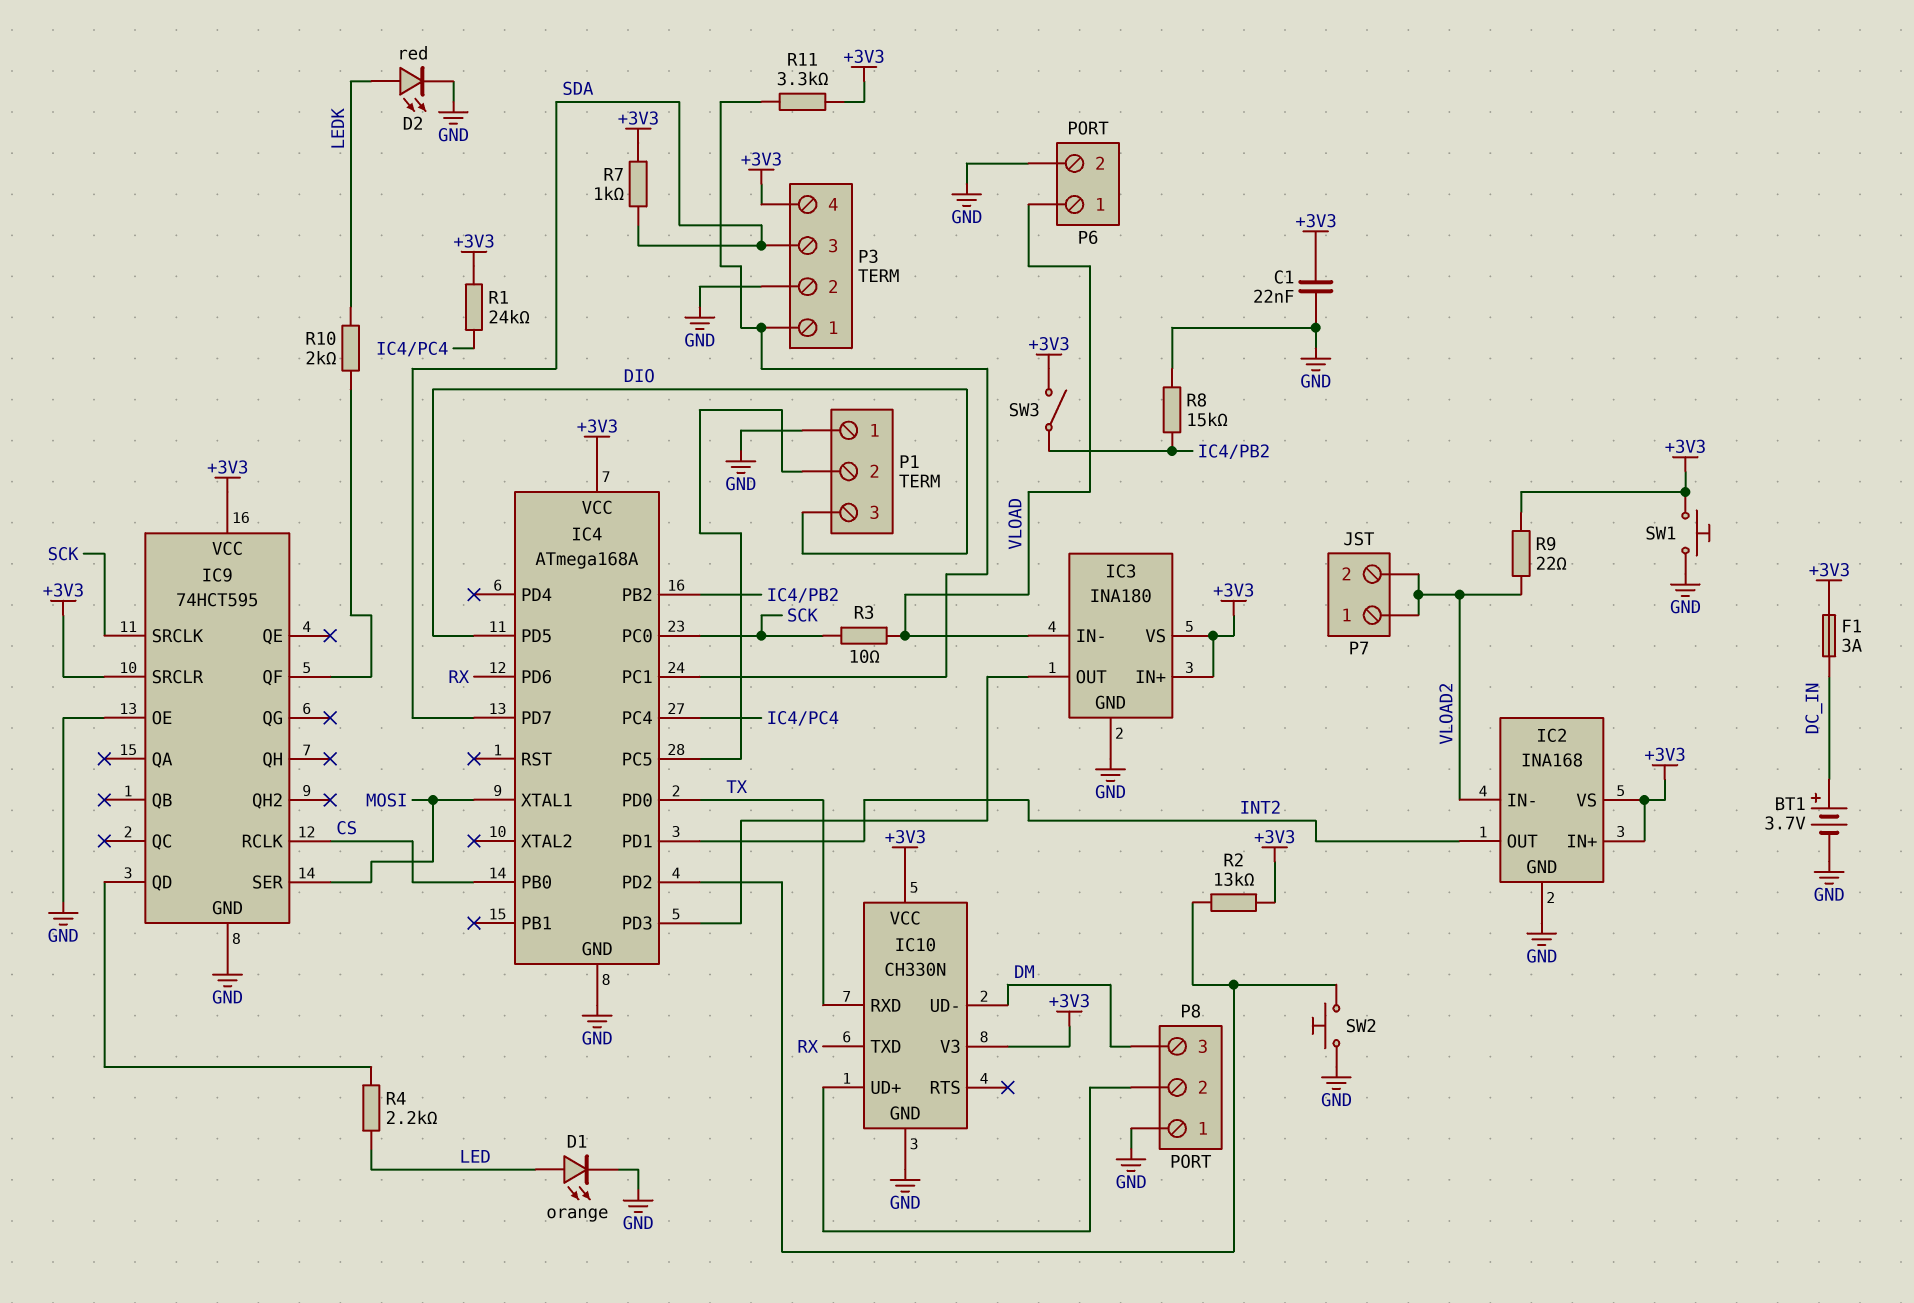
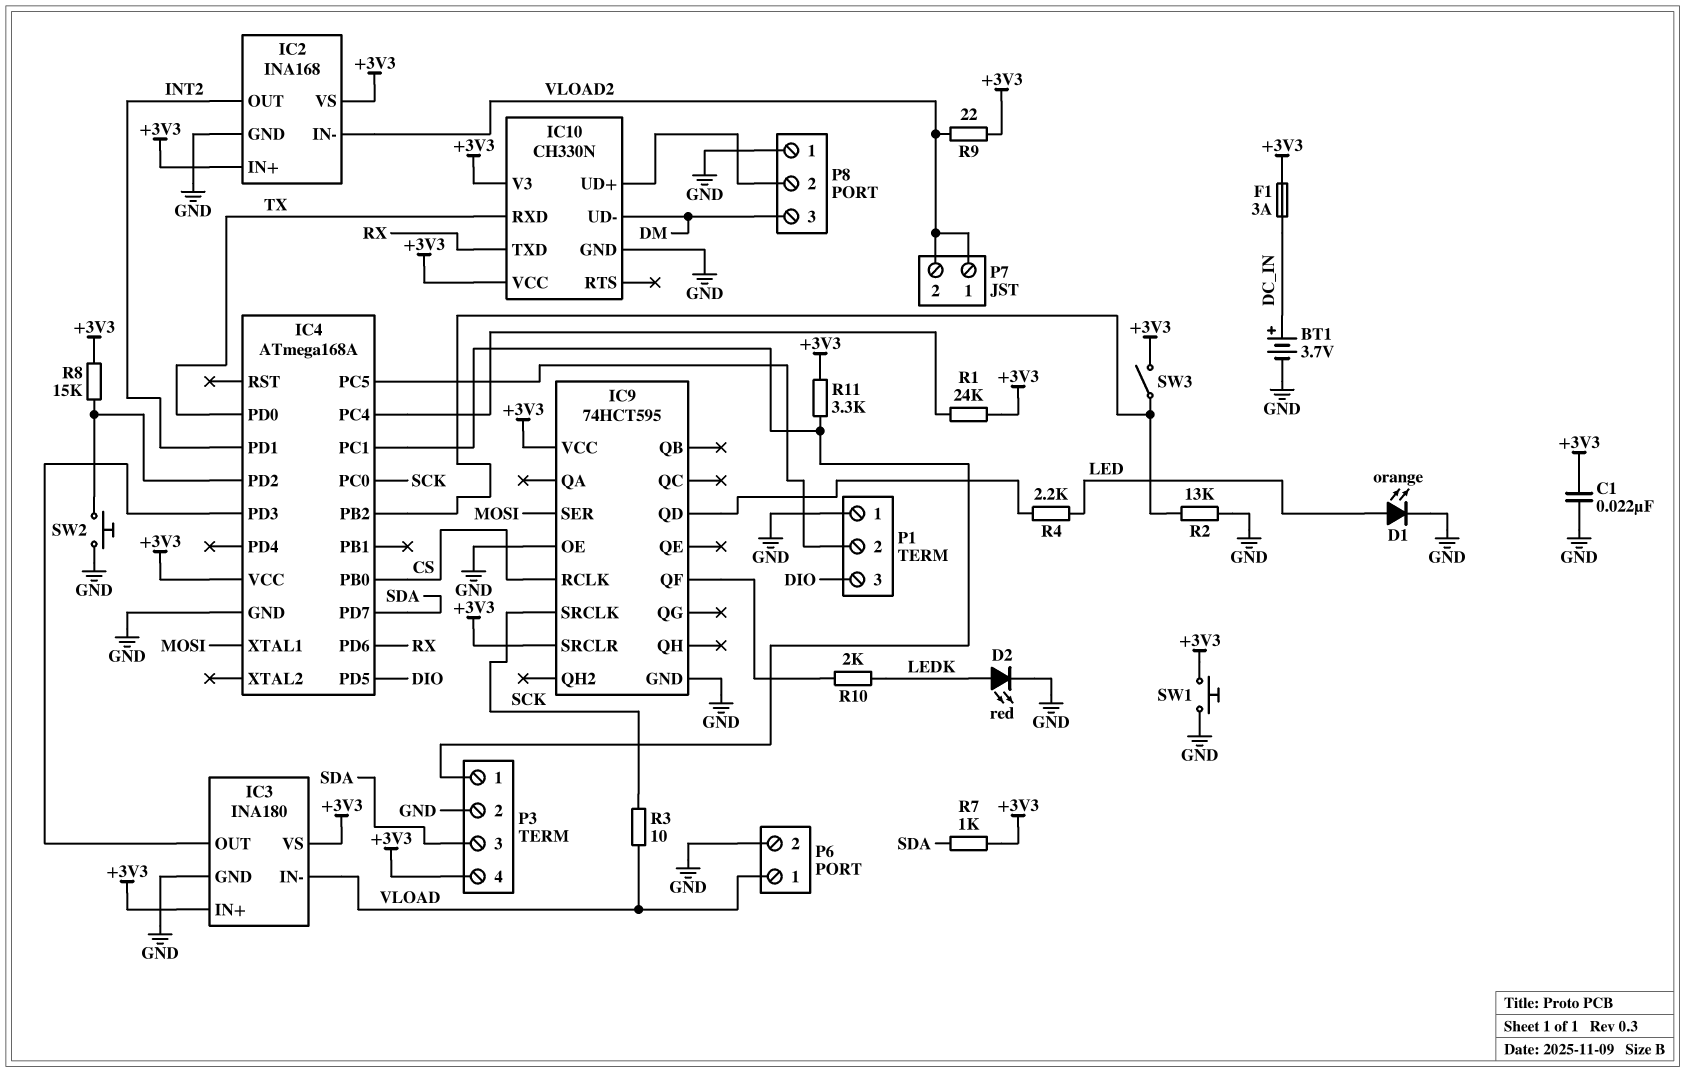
R2: 13k (+3V3, IC4/PD2) -> 13k (GND, IC4/PB2)
R8: 15k (GND, IC4/PB2) -> 15k (+3V3, IC4/PD2)

